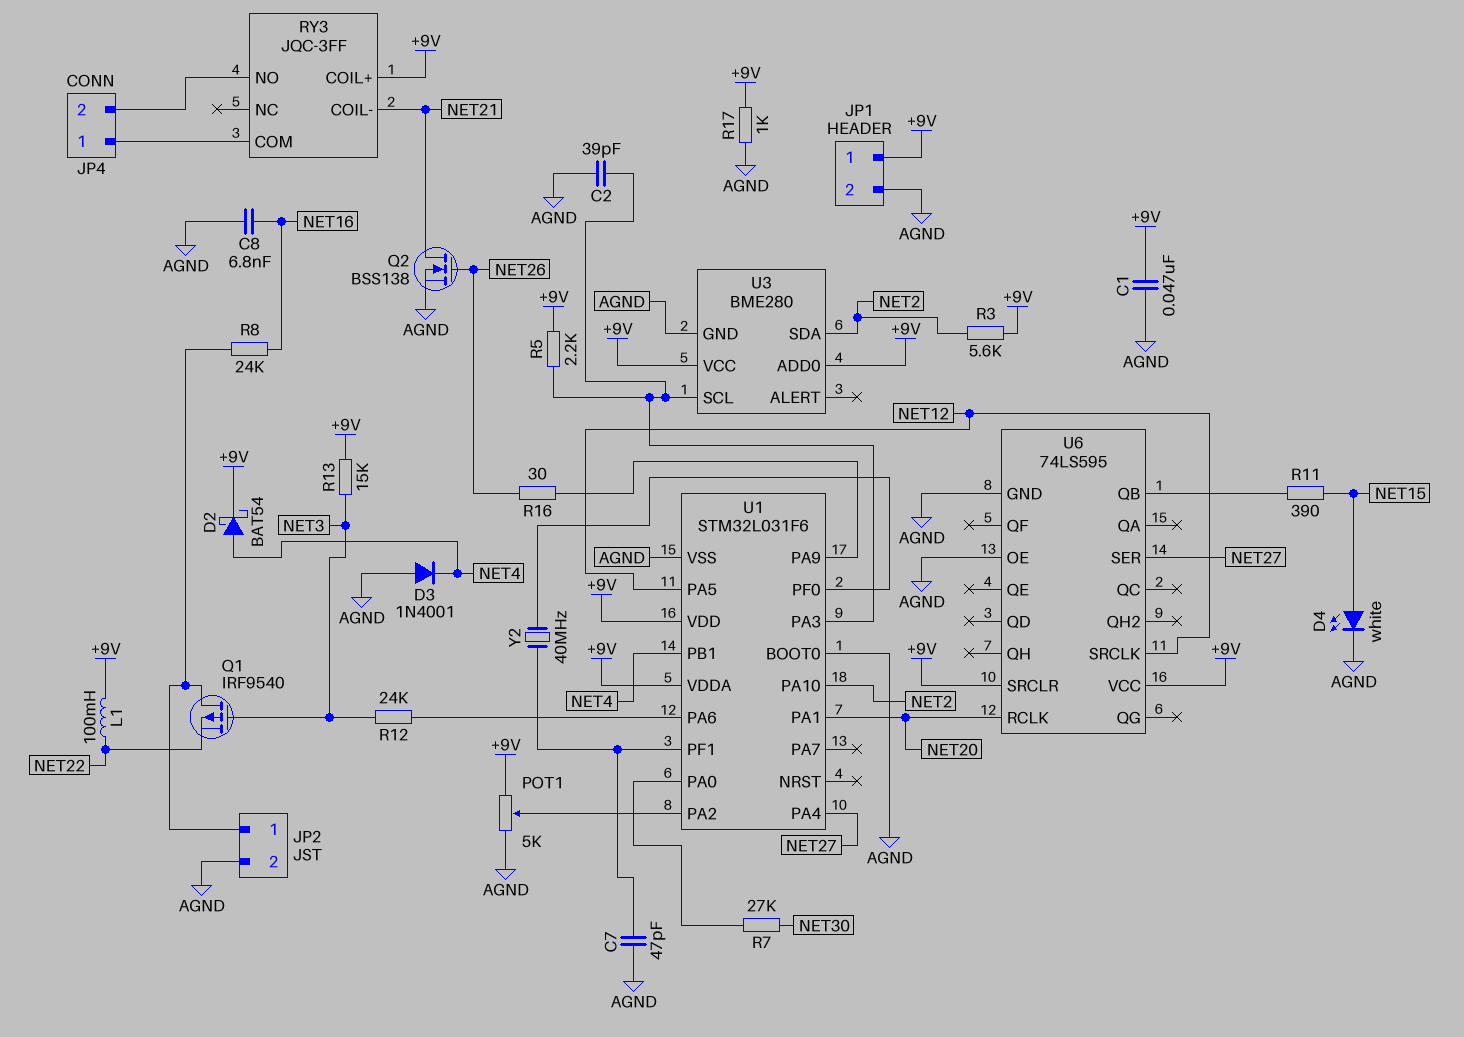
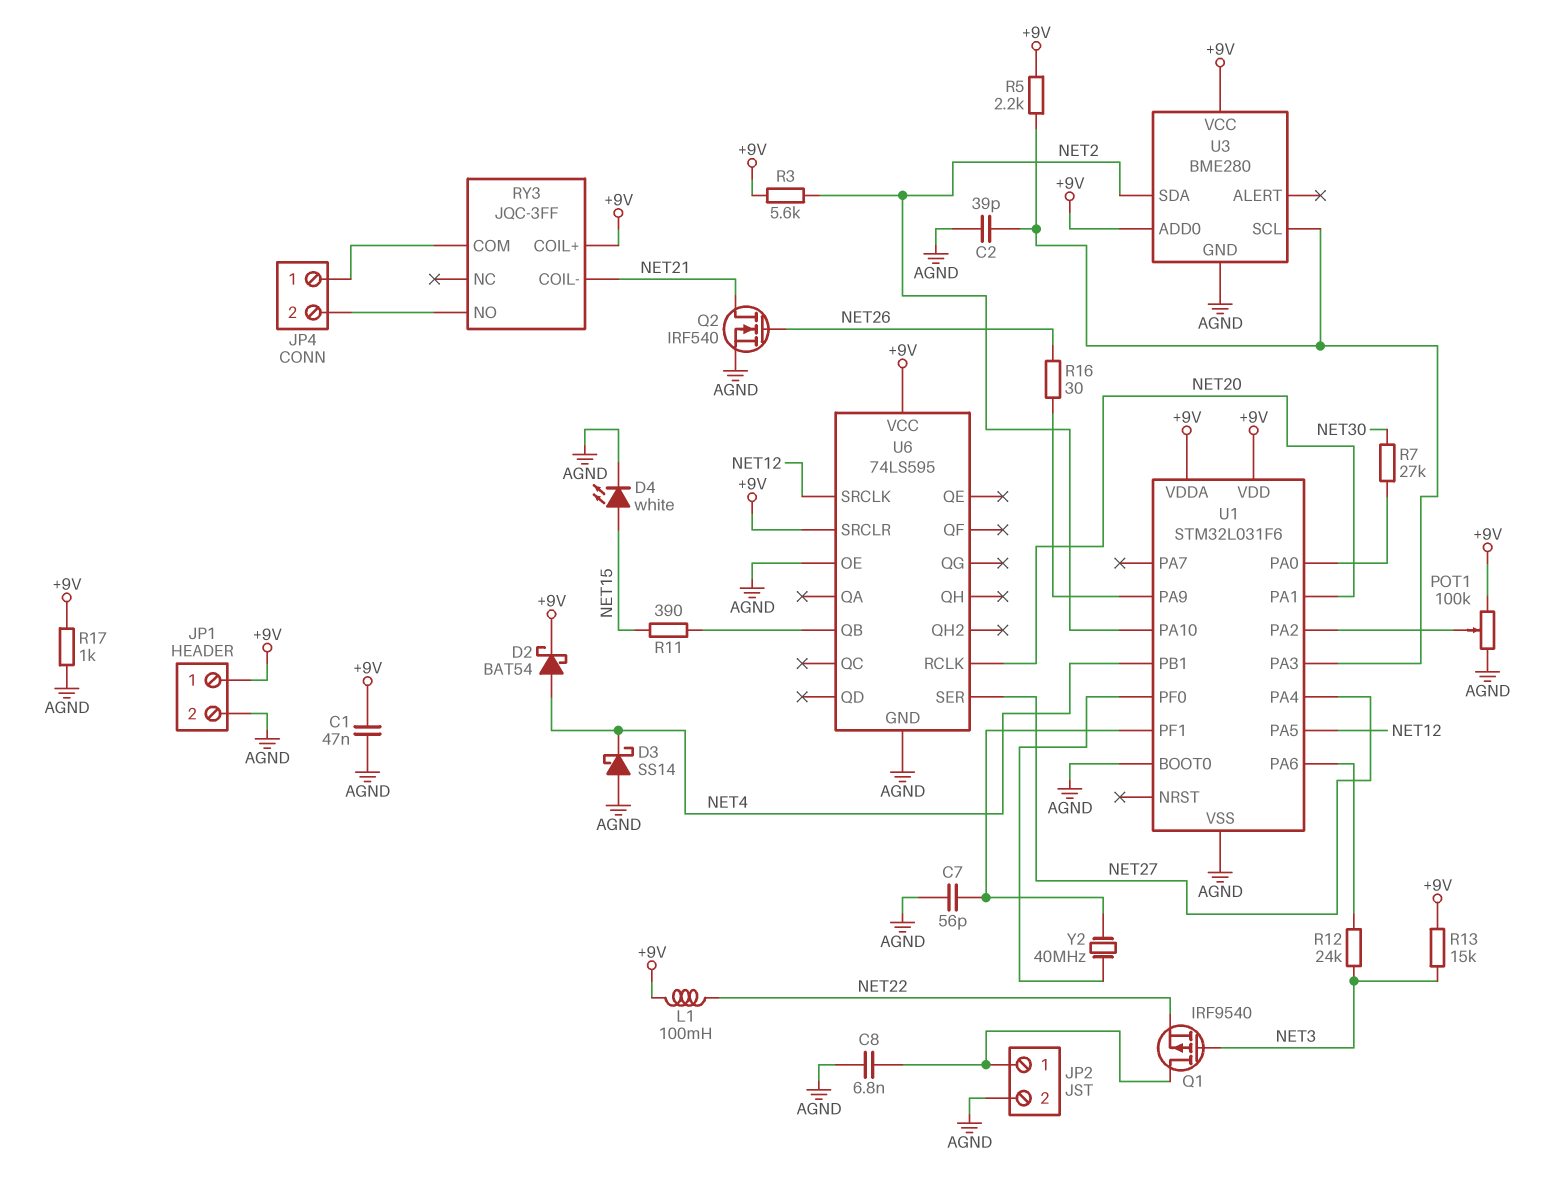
C7: 47pF (AGND, U1/PF1) -> 56pF (AGND, U1/PF1)
C8: 6.8nF (AGND, NET16) -> 6.8nF (AGND, JP2/1)
D3: diode 1N4001 (A AGND, K NET4) -> schottky SS14 (A AGND, K NET4)
POT1: 5k (+9V, AGND, wiper U1/PA2) -> 100k (+9V, AGND, wiper U1/PA2)
Q2: NMOS BSS138 (G NET26, D NET21, S AGND) -> NMOS IRF540 (G NET26, D NET21, S AGND)
R8: 24k (JP2/1, NET16) -> none

